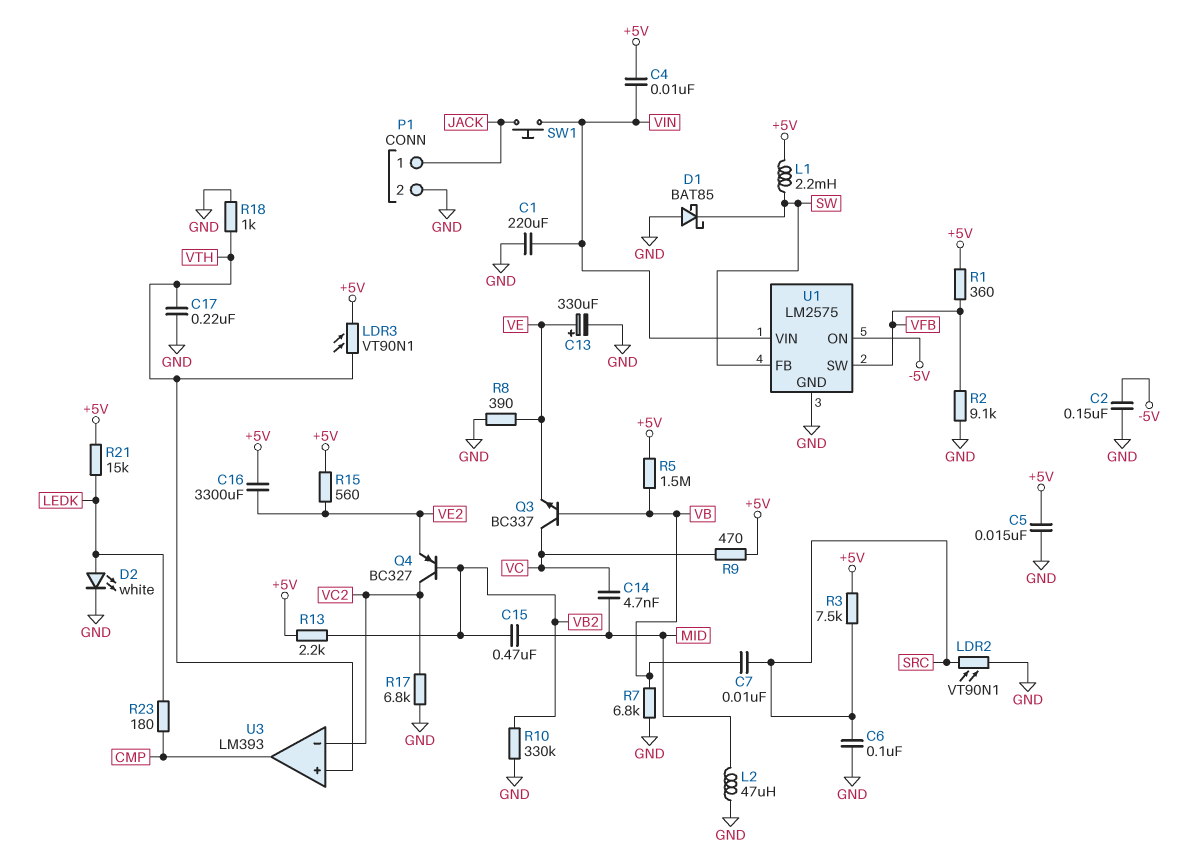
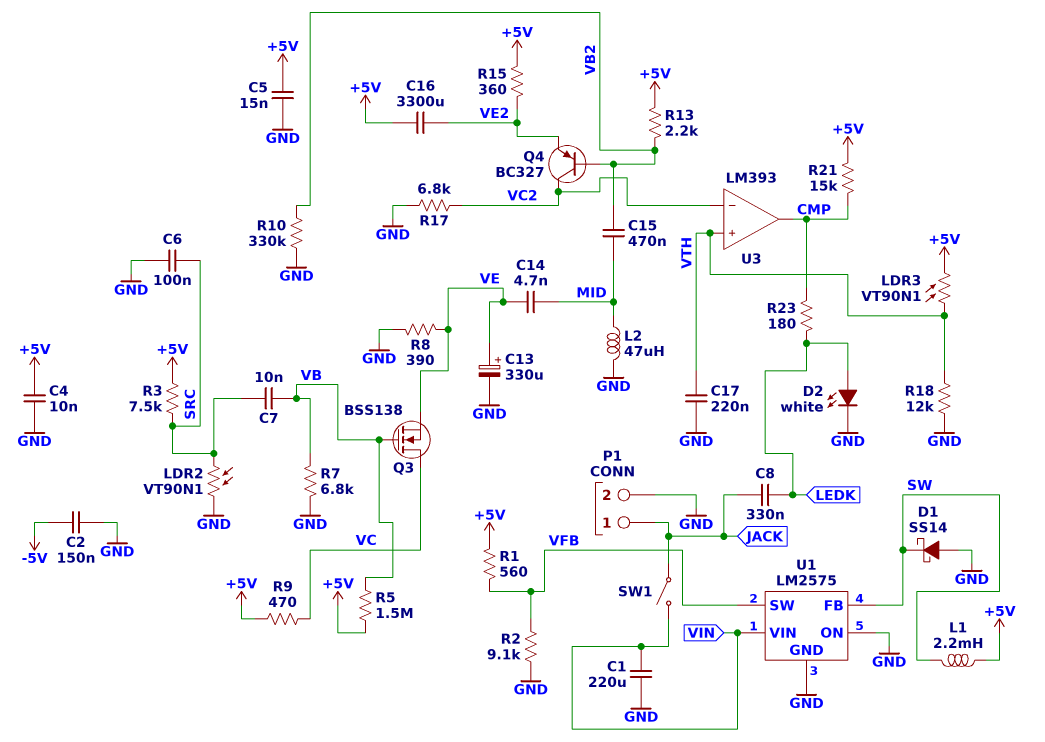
C4: 10nF (+5V, VIN) -> 10nF (+5V, GND)
C8: none -> 330nF (JACK, LEDK)
C14: 4.7nF (MID, VC) -> 4.7nF (MID, VE)
D1: schottky BAT85 (A GND, K SW) -> schottky SS14 (A GND, K SW)
Q3: NPN BC337 (B VB, C VC, E VE) -> NMOS BSS138 (G VB, D VC, S VE)
R1: 360 (+5V, VFB) -> 560 (+5V, VFB)
R15: 560 (+5V, VE2) -> 360 (+5V, VE2)
R18: 1k (GND, VTH) -> 12k (GND, VTH)
R21: 15k (+5V, LEDK) -> 15k (+5V, CMP)
SW1: button (JACK, VIN) -> switch (JACK, VIN)
U1 pin ON: -5V -> GND

